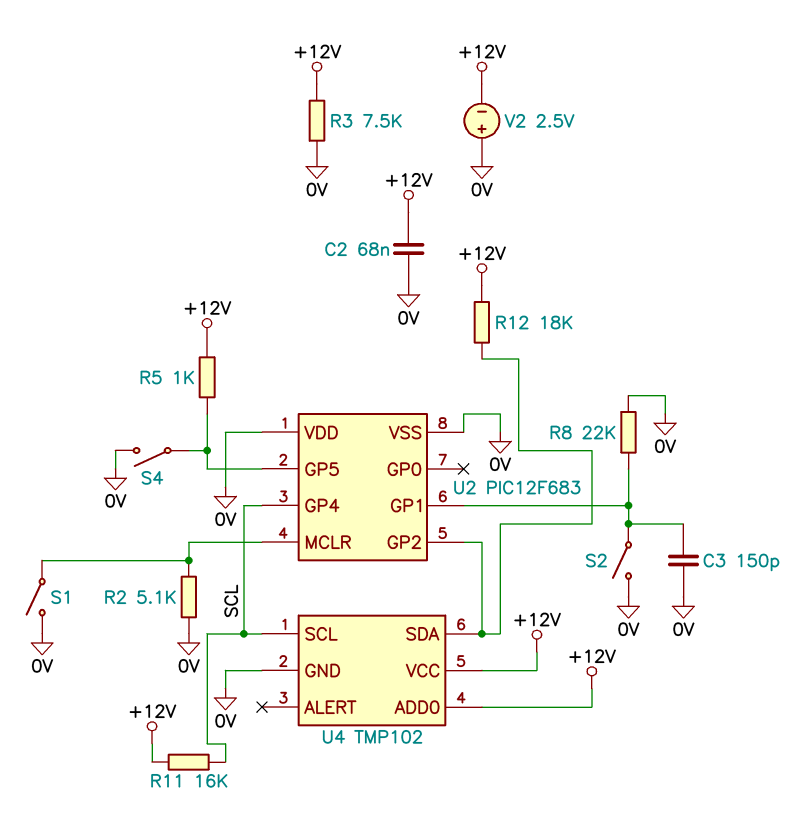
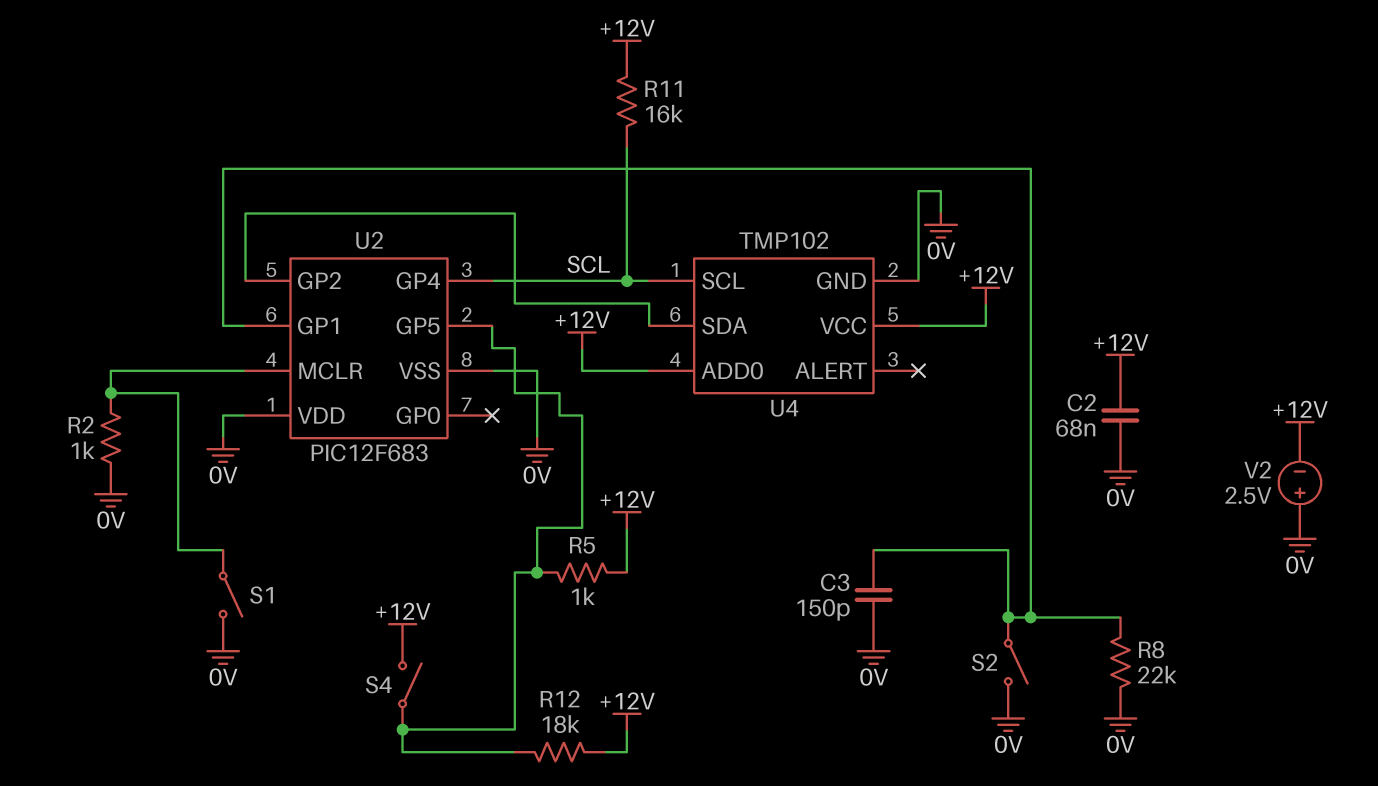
R2: 5.1k (0V, U2/MCLR) -> 1k (0V, U2/MCLR)
R3: 7.5k (+12V, 0V) -> none
R12: 18k (+12V, U2/GP2) -> 18k (+12V, U2/GP5)
S4: switch (0V, U2/GP5) -> switch (+12V, U2/GP5)

